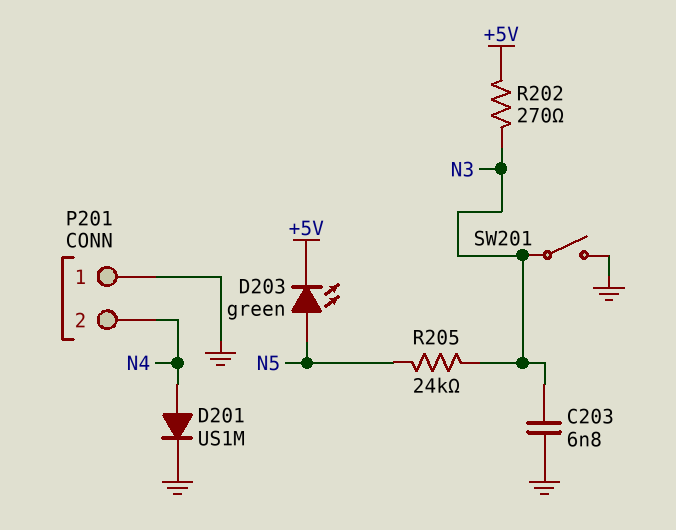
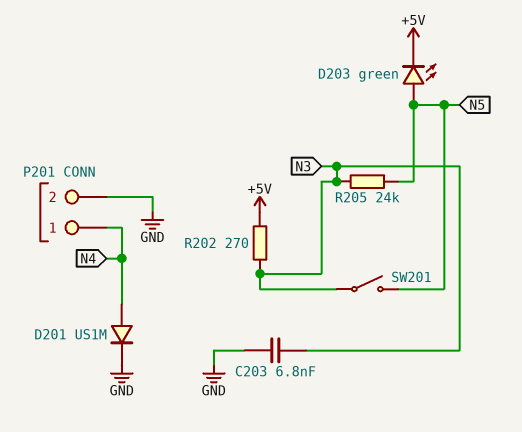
P201 pin 1: GND -> N4
P201 pin 2: N4 -> GND
SW201: switch (GND, N3) -> switch (N3, N5)

